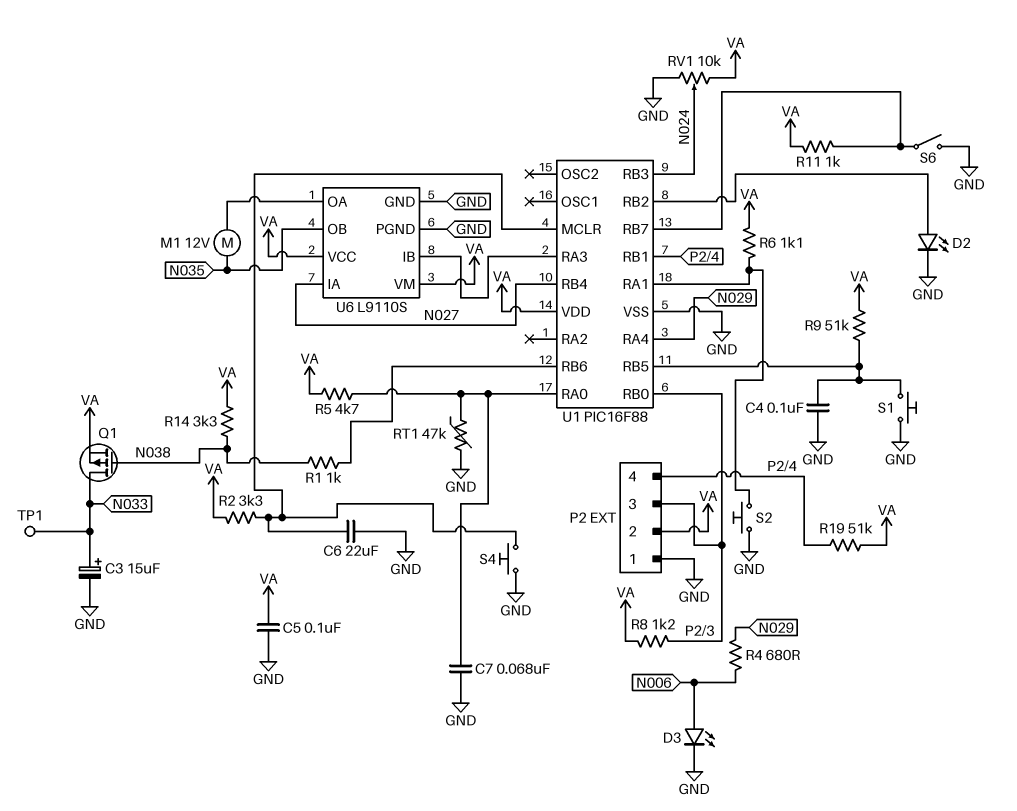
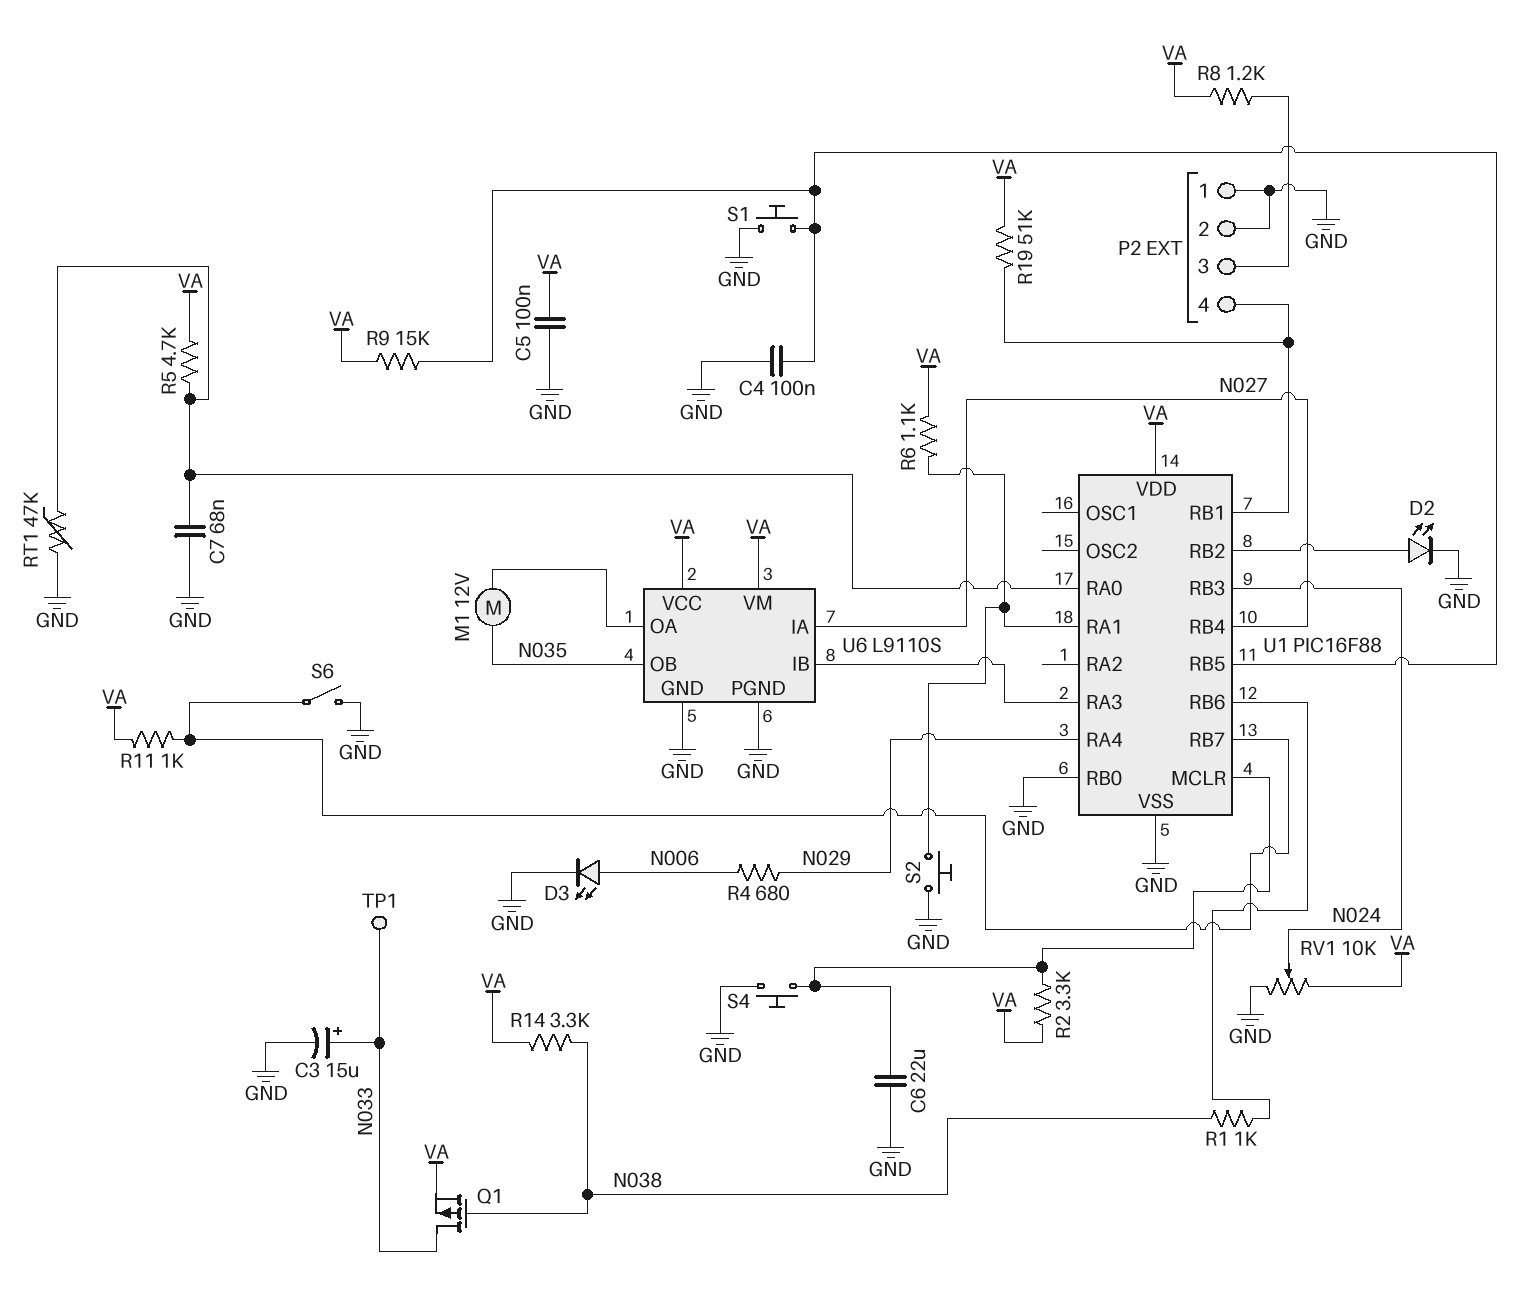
P2 pin 2: VA -> GND
R9: 51k (U1/RB5, VA) -> 15k (U1/RB5, VA)
U1 pin RB0: P2/3 -> GND

